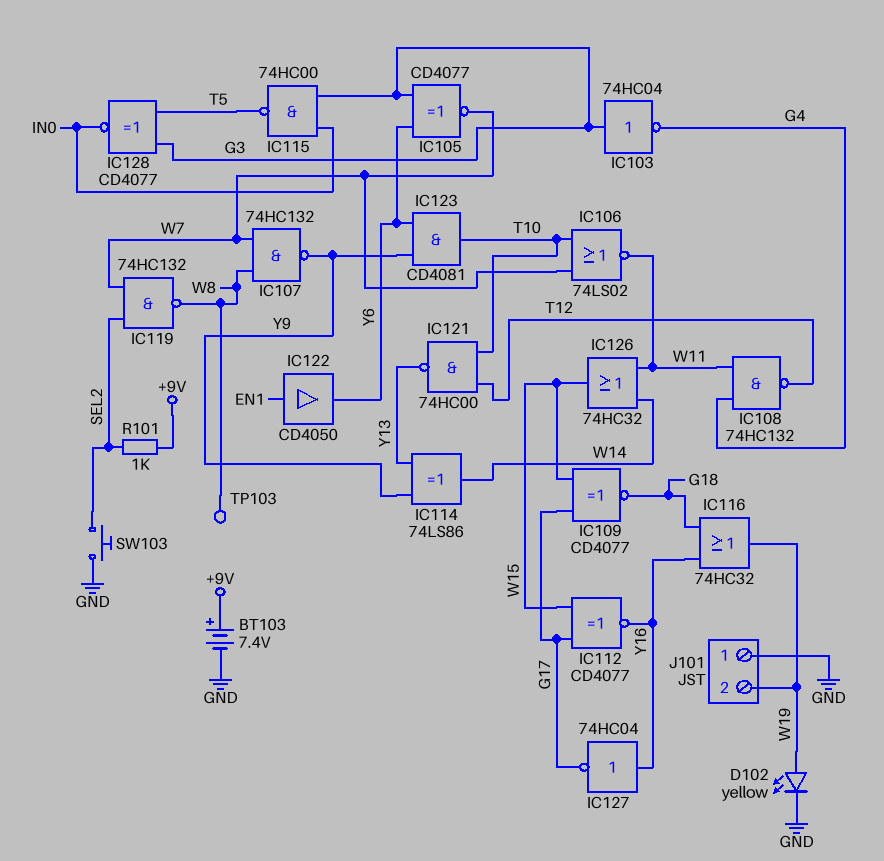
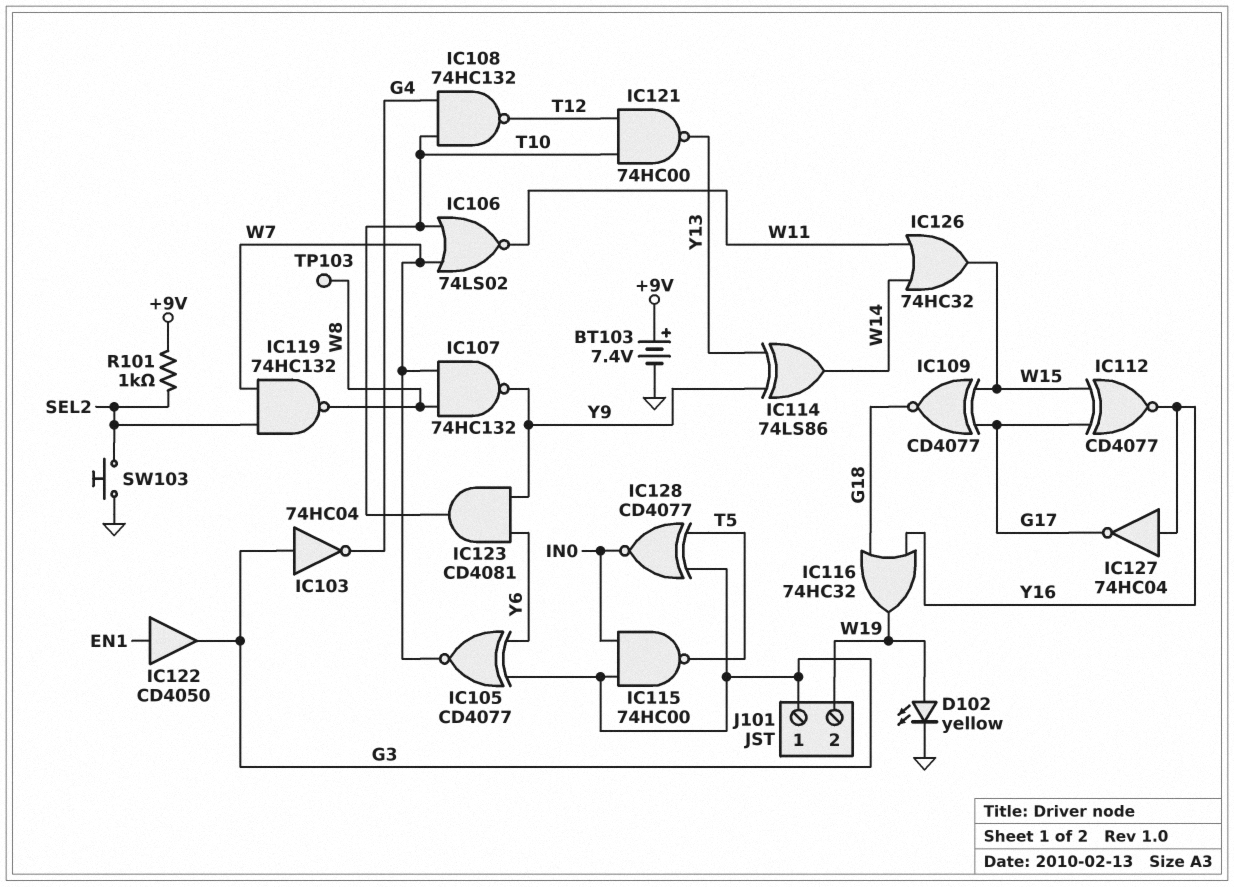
IC108: NAND 74HC132 (in G4, in W11, out T12) -> NAND 74HC132 (in G4, in T10, out T12)
IC122: buffer CD4050 (in EN1, out Y6) -> buffer CD4050 (in EN1, out G3)
J101 pin 1: GND -> G3

